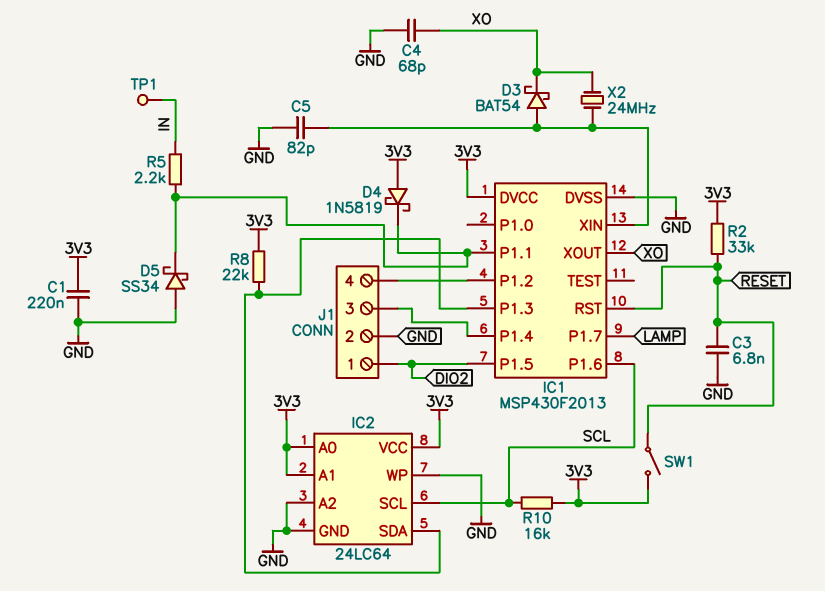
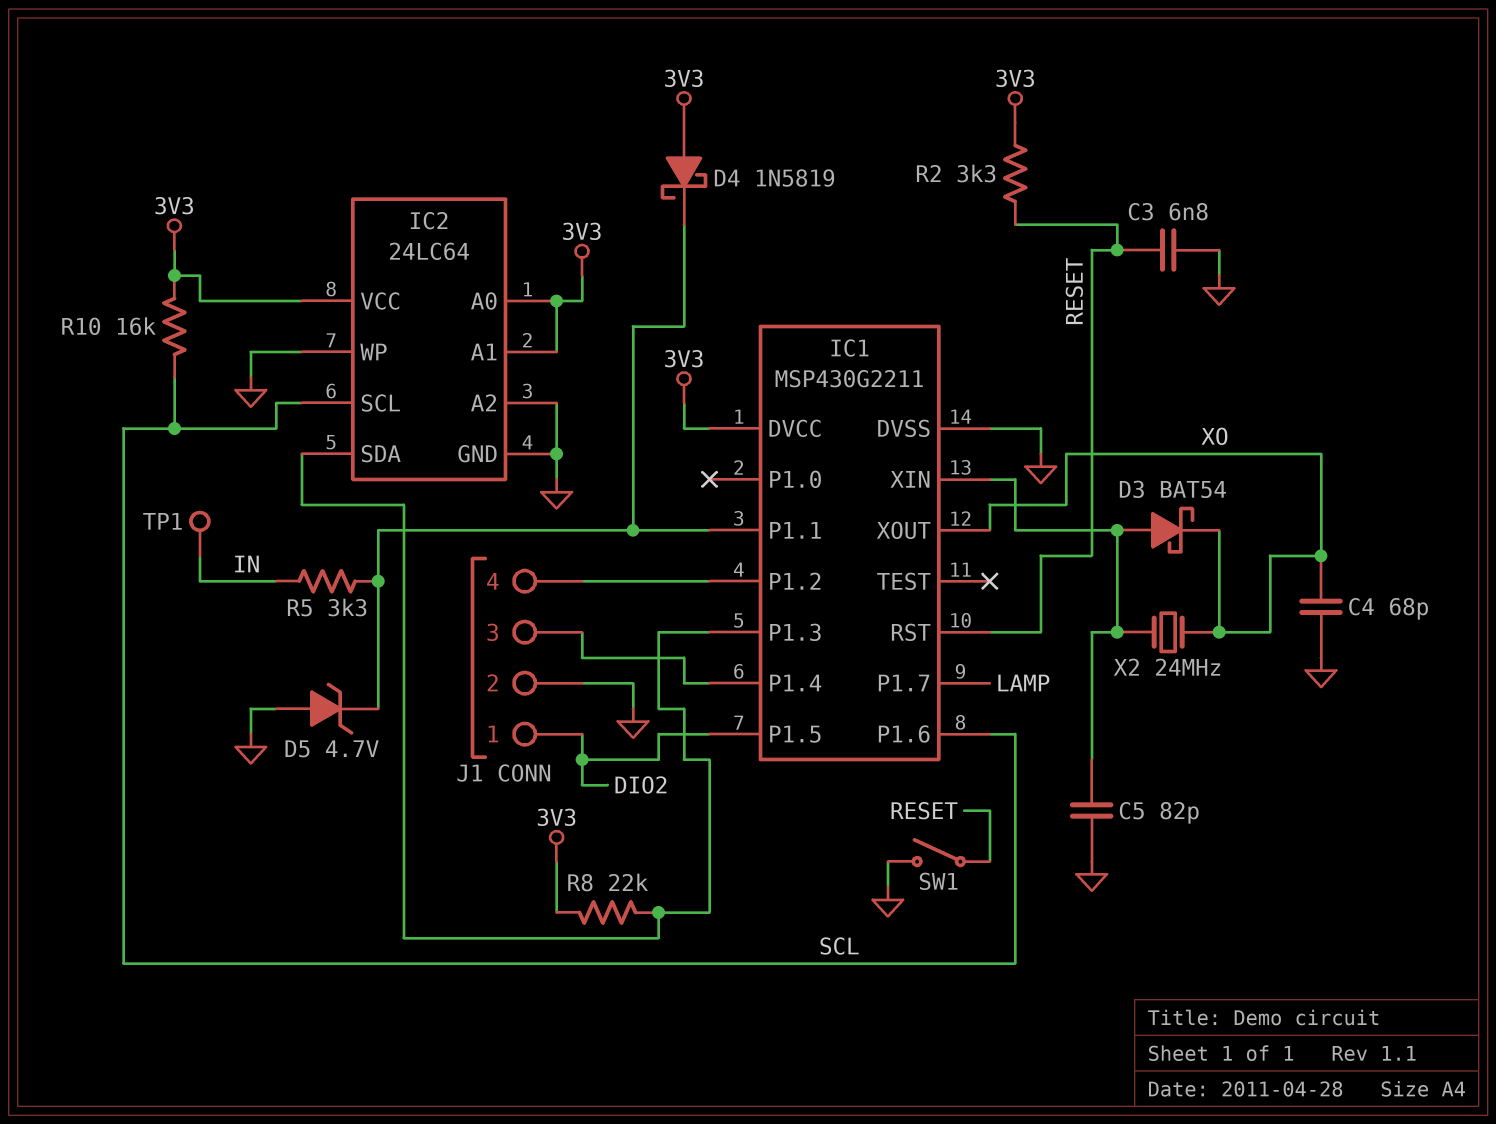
C1: 220nF (3V3, GND) -> none
D5: schottky SS34 (A GND, K IC1/P1.1) -> zener 4.7V (A GND, K IC1/P1.1)
IC1: MSP430F2013 -> MSP430G2211
R2: 33k (3V3, RESET) -> 3.3k (3V3, RESET)
R5: 2.2k (IC1/P1.1, IN) -> 3.3k (IC1/P1.1, IN)
SW1: switch (3V3, RESET) -> switch (GND, RESET)

